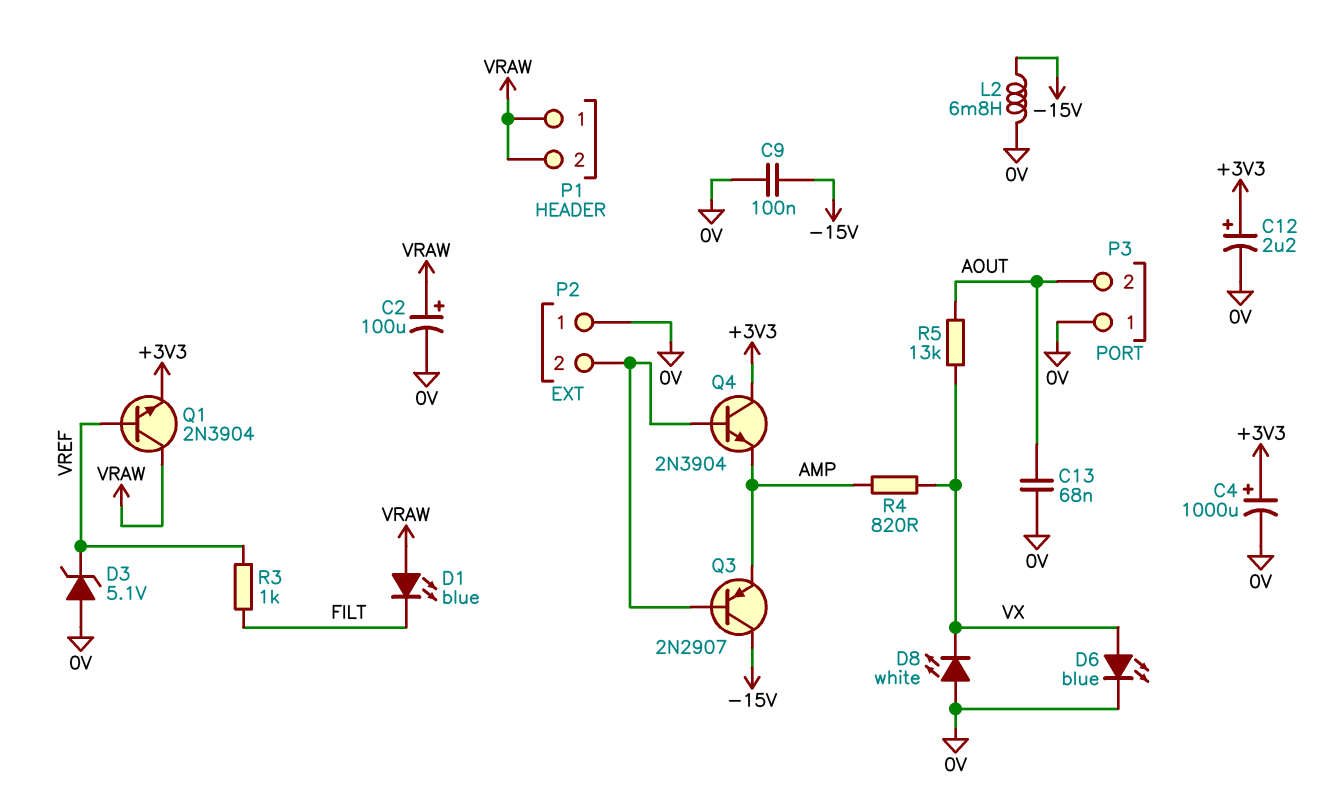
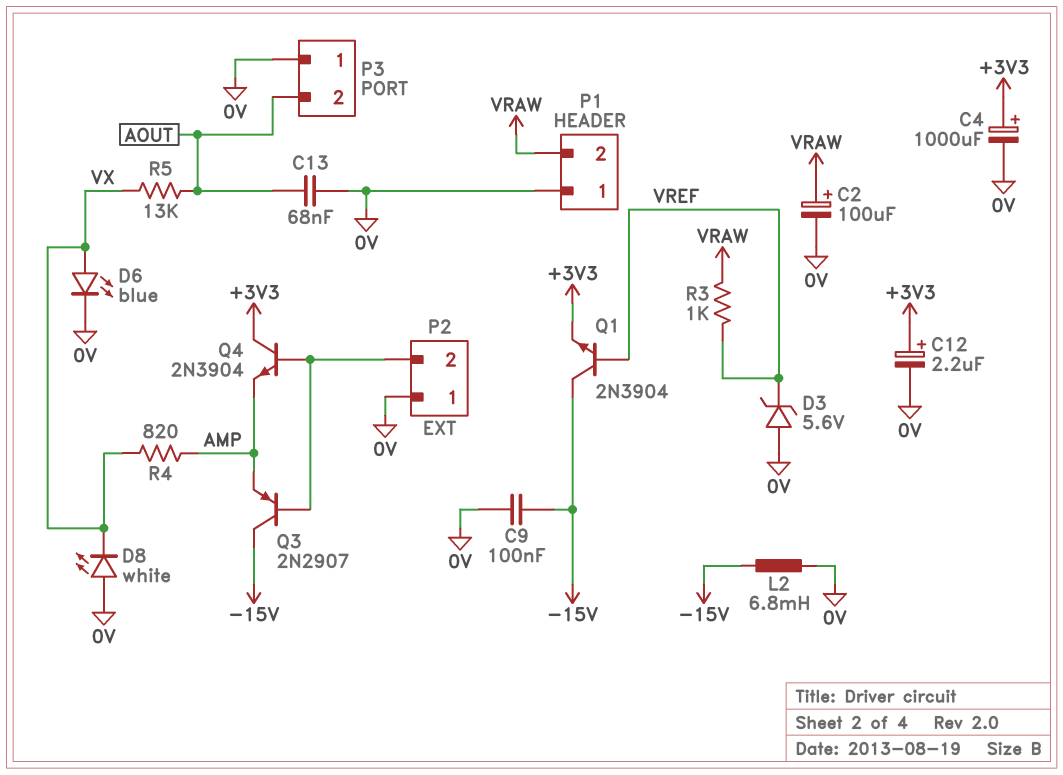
D1: LED blue (A VRAW, K FILT) -> none
D3: zener 5.1V (A 0V, K VREF) -> zener 5.6V (A 0V, K VREF)
P1 pin 1: VRAW -> 0V
Q1: NPN 2N3904 (B VREF, C VRAW, E +3V3) -> NPN 2N3904 (B VREF, C -15V, E +3V3)
R3: 1k (FILT, VREF) -> 1k (VRAW, VREF)

